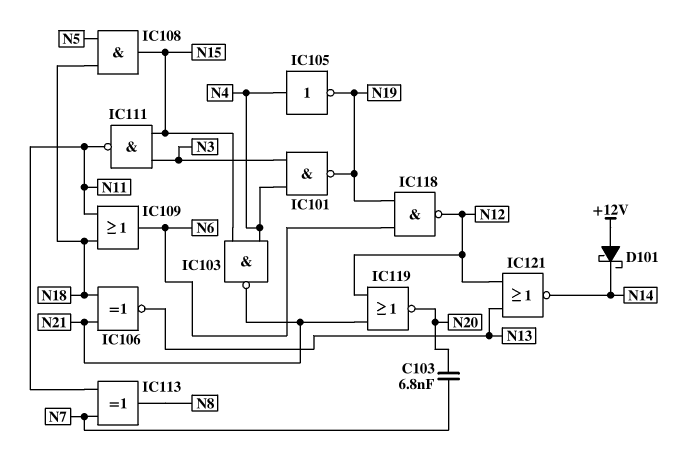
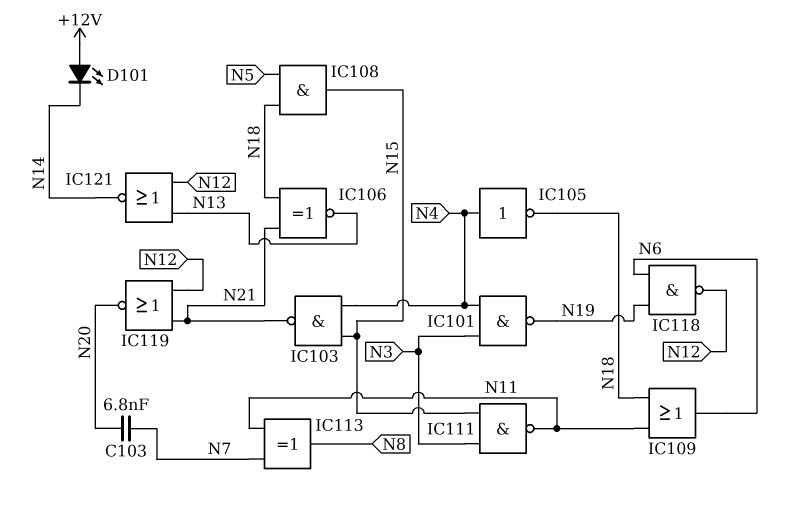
D101: schottky (A +12V, K N14) -> LED (A +12V, K N14)
IC105: NOT (in N4, out N19) -> NOT (in N4, out N18)

